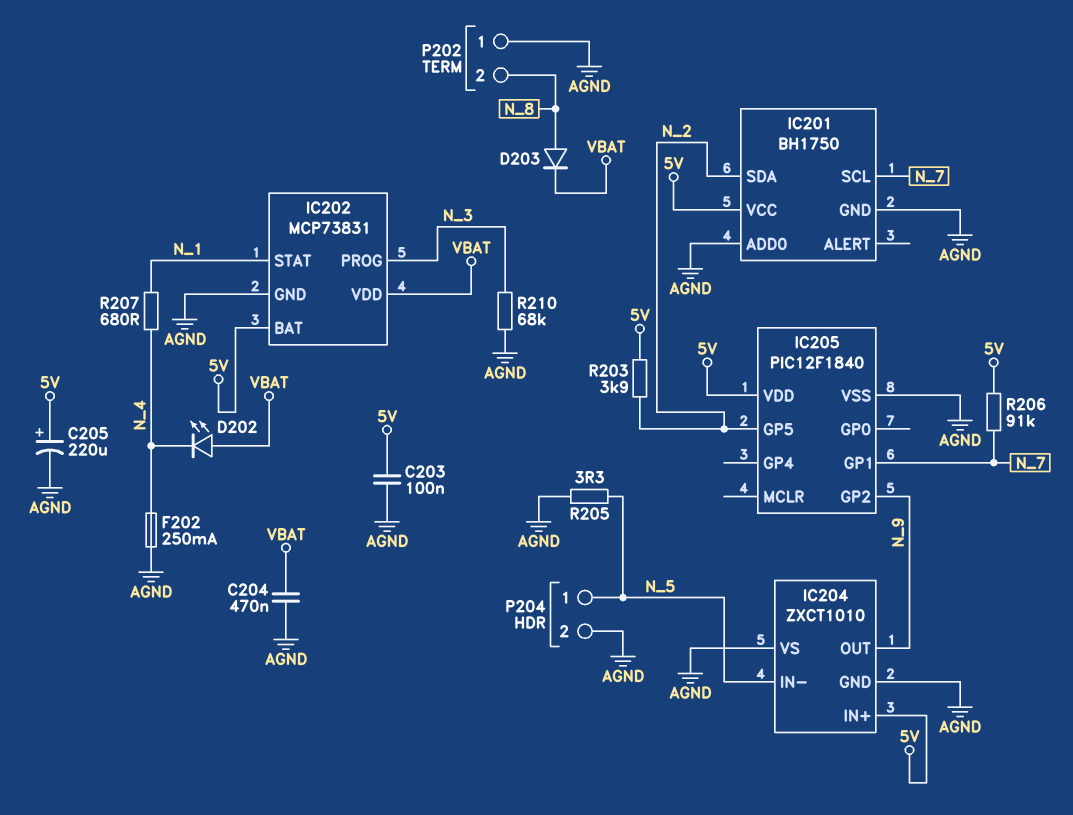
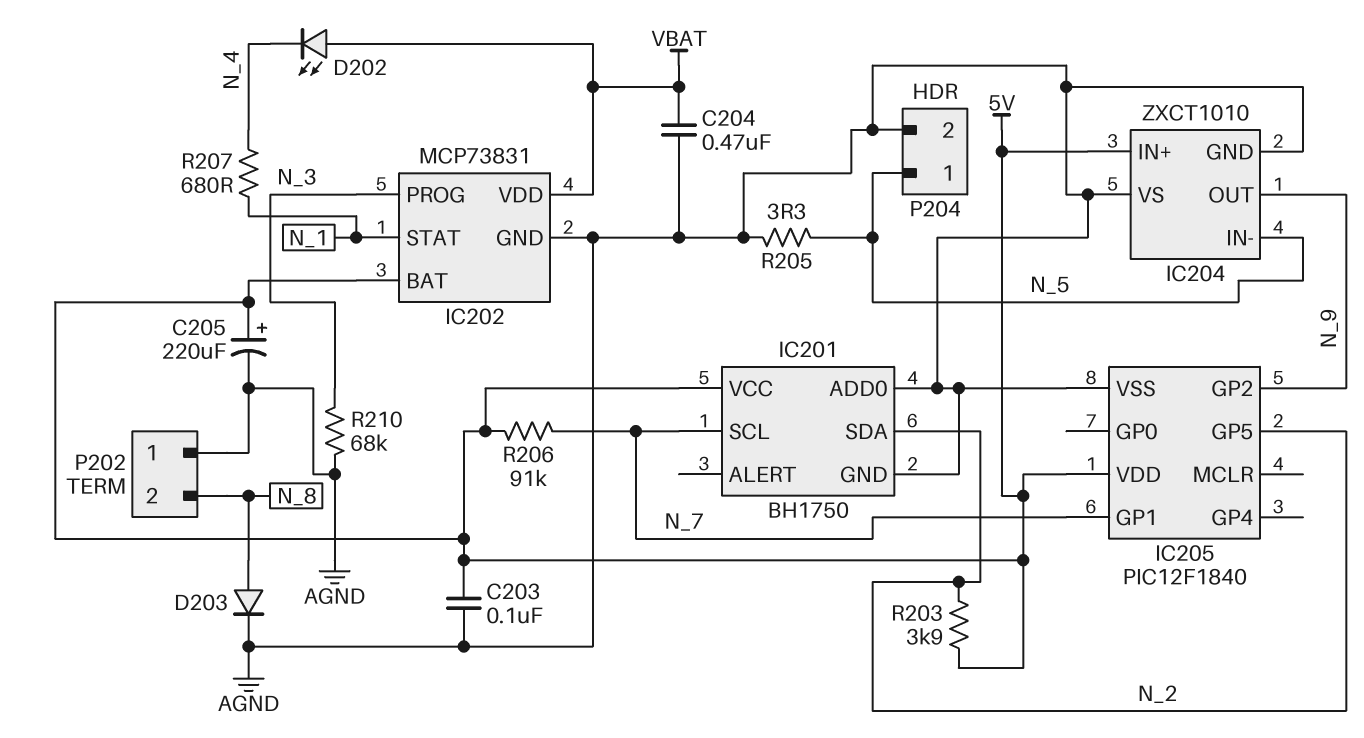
D203: diode (A N_8, K VBAT) -> diode (A N_8, K AGND)
F202: 250mA (AGND, N_4) -> none

